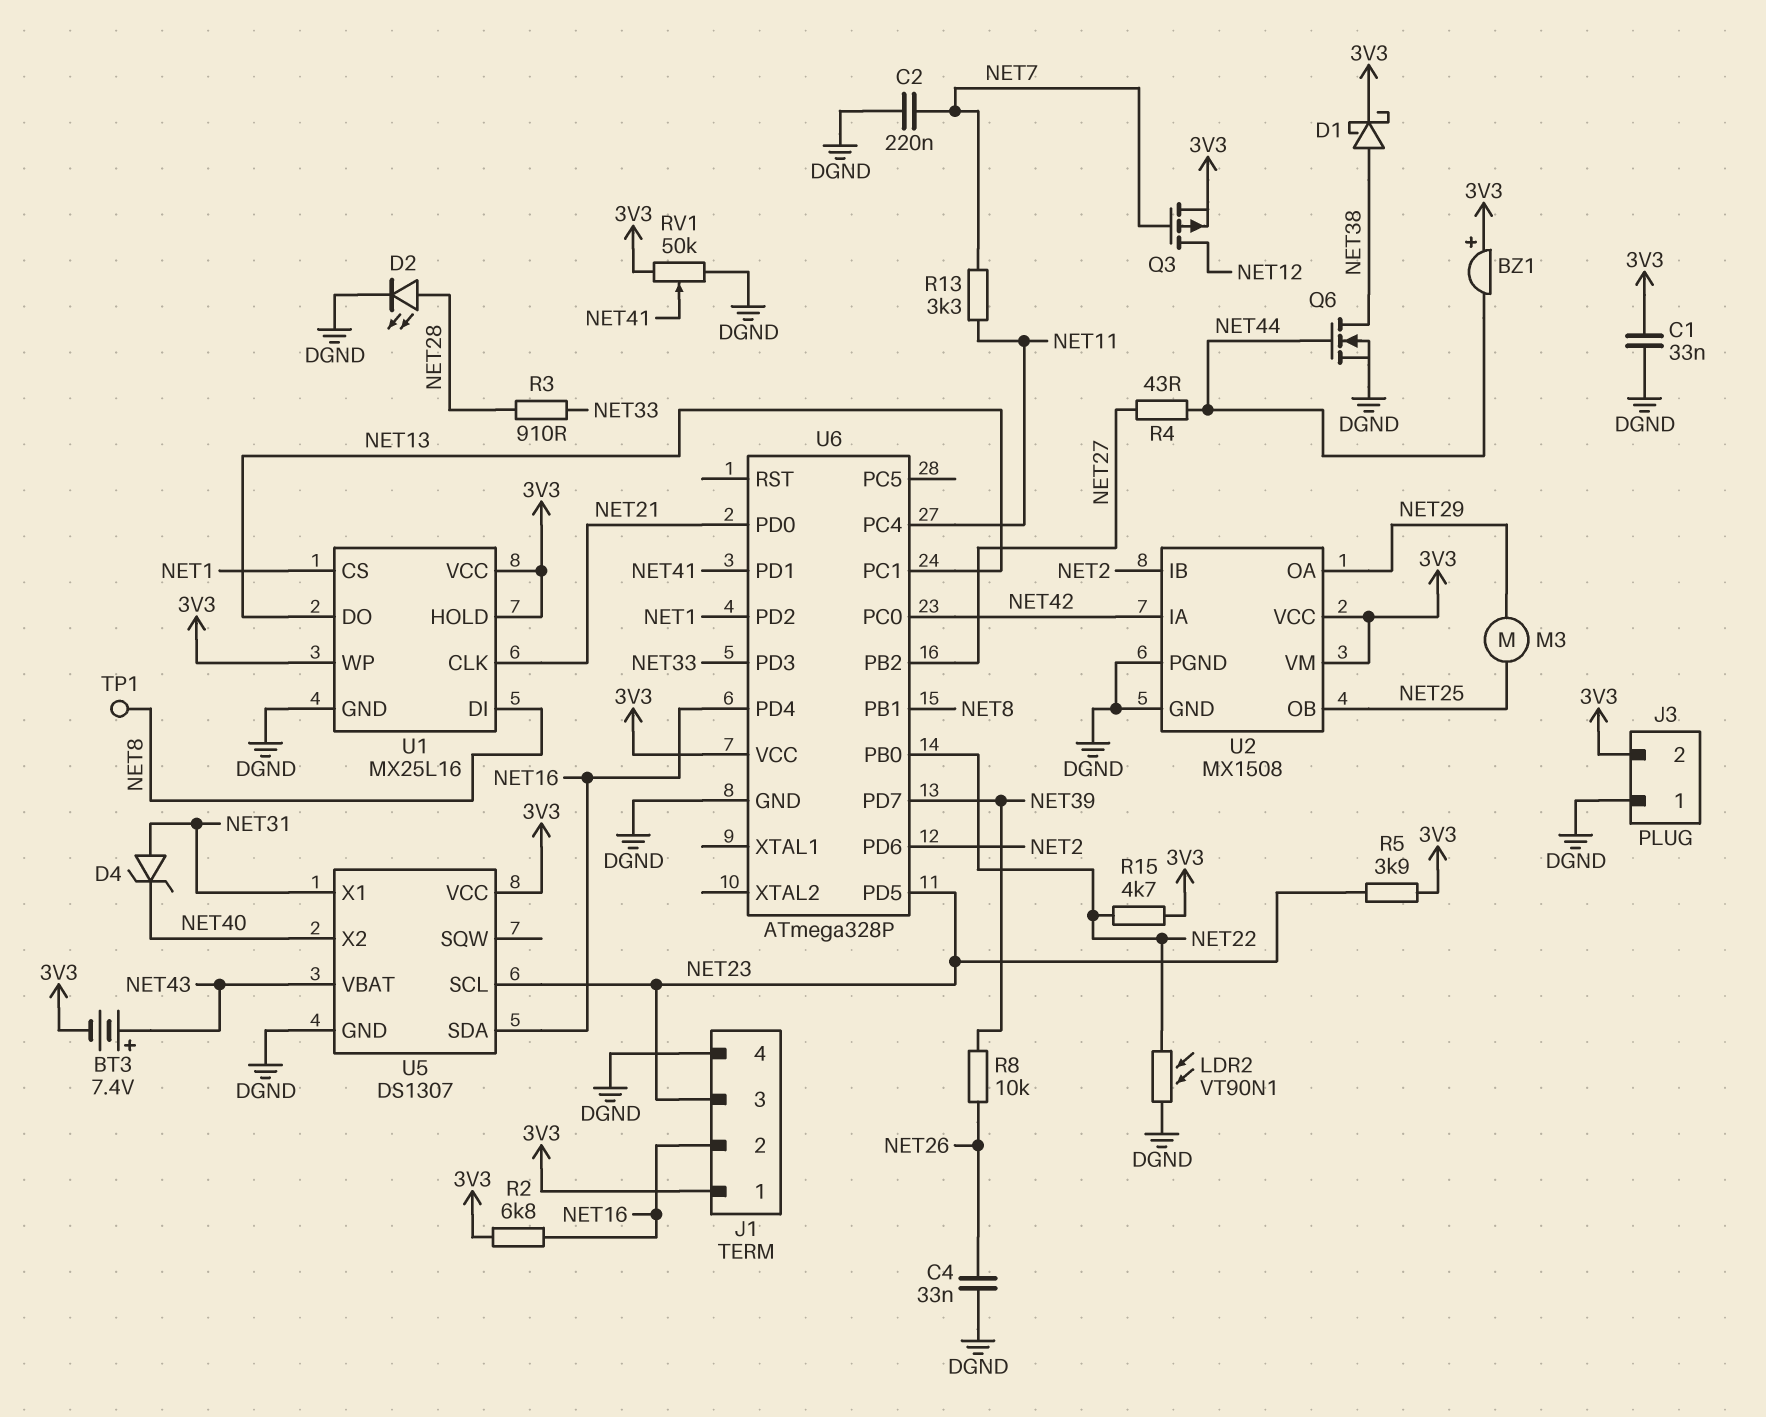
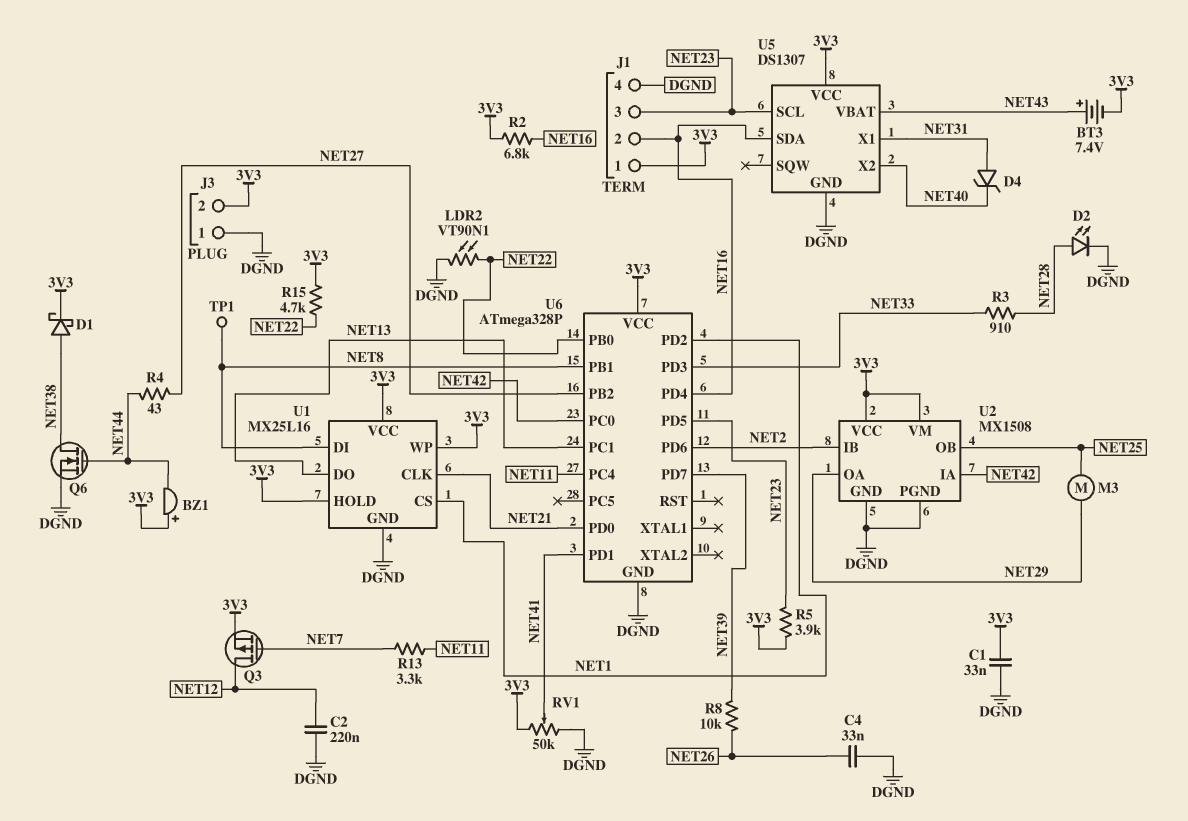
C2: 220nF (DGND, NET7) -> 220nF (DGND, NET12)

